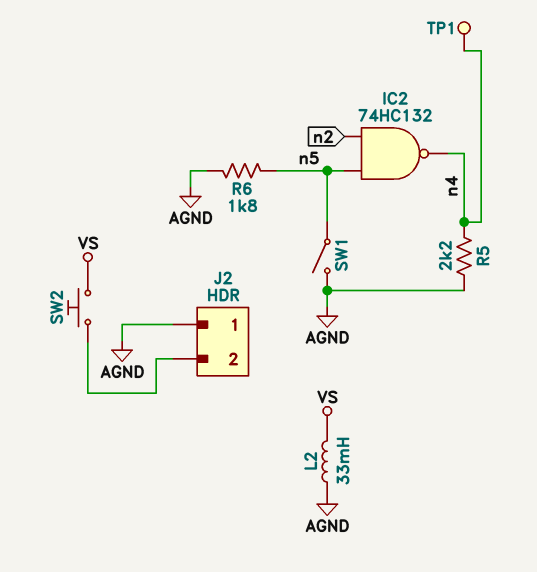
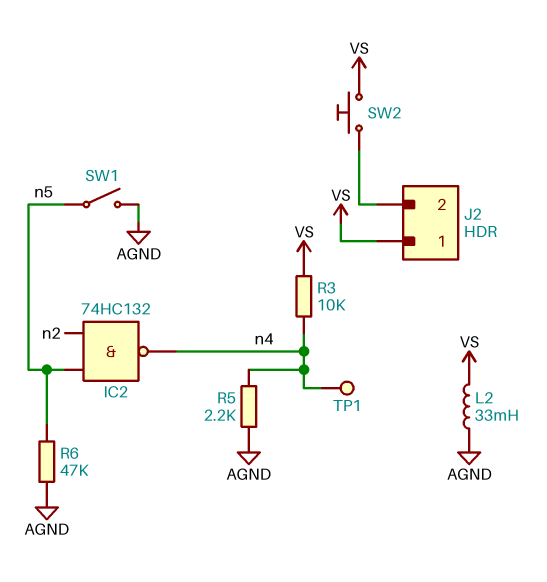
J2 pin 1: AGND -> VS
R3: none -> 10k (VS, n4)
R6: 1.8k (AGND, n5) -> 47k (AGND, n5)

